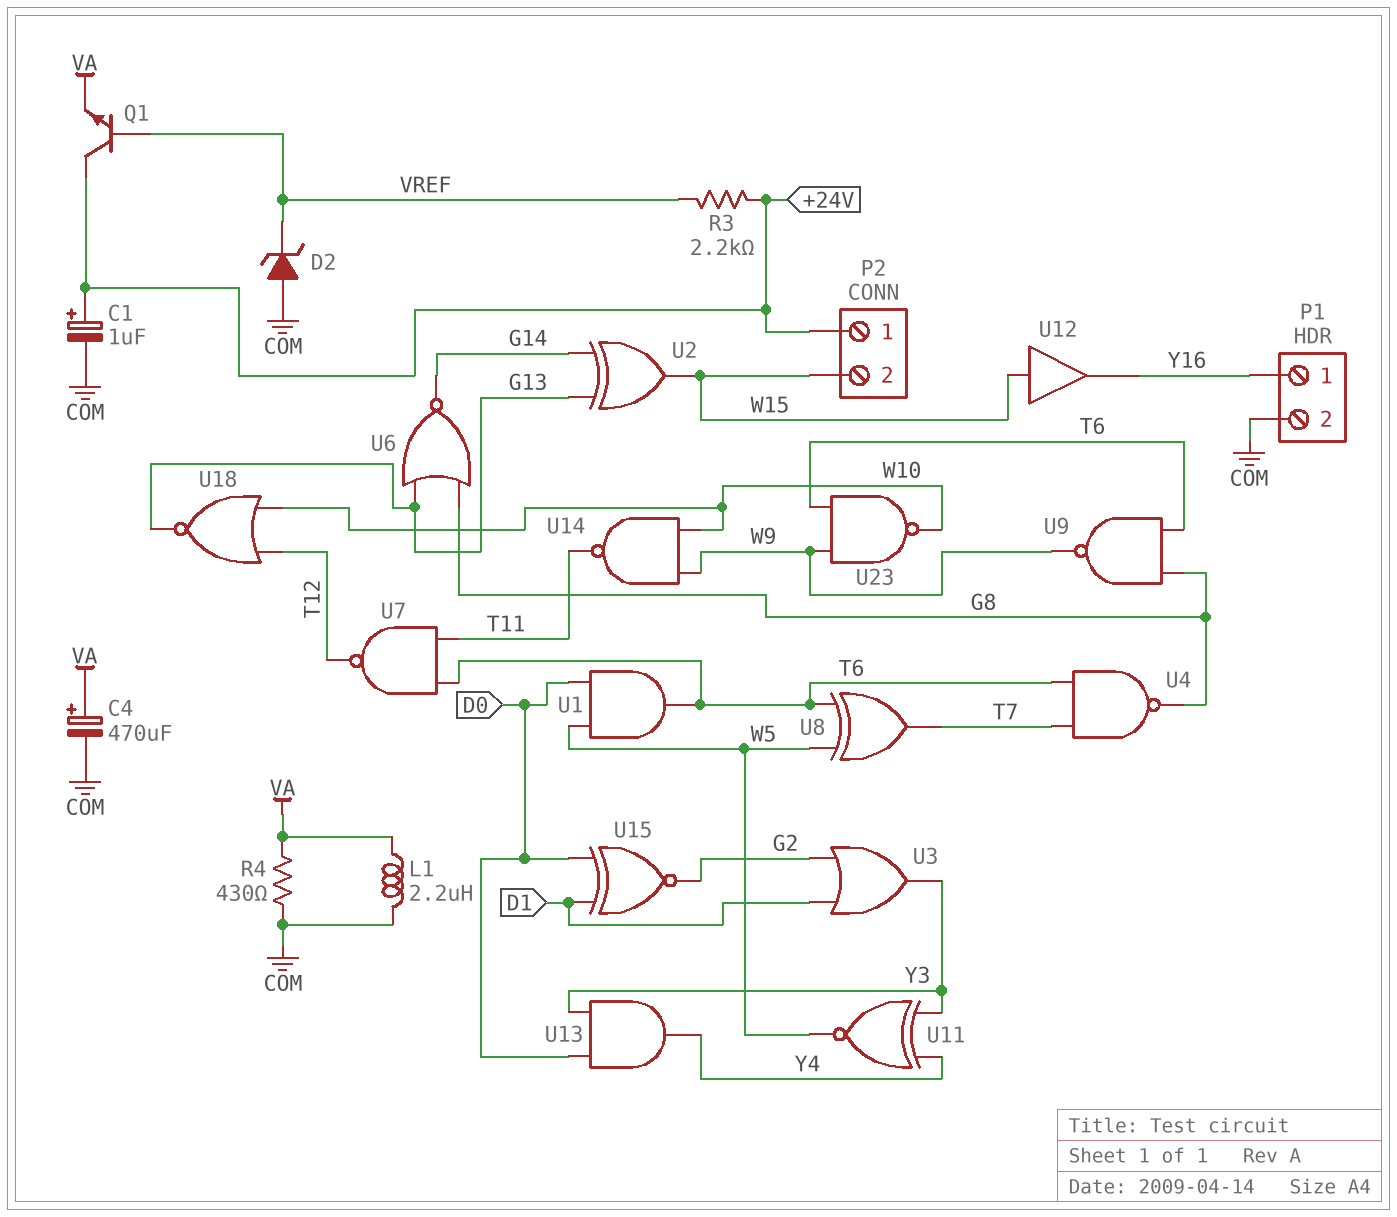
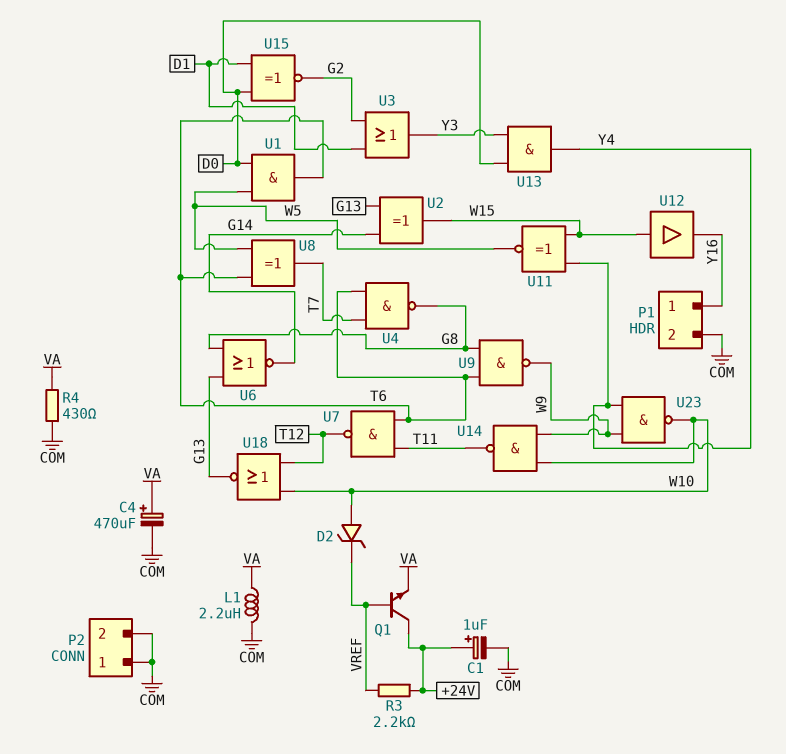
D2: zener (A COM, K VREF) -> zener (A W10, K VREF)
P2 pin 1: +24V -> COM
P2 pin 2: W15 -> COM
U11: XNOR (in Y3, in Y4, out W5) -> XNOR (in W15, in Y4, out W5)
U23: NAND (in T6, in W9, out W10) -> NAND (in W9, in Y4, out W10)

